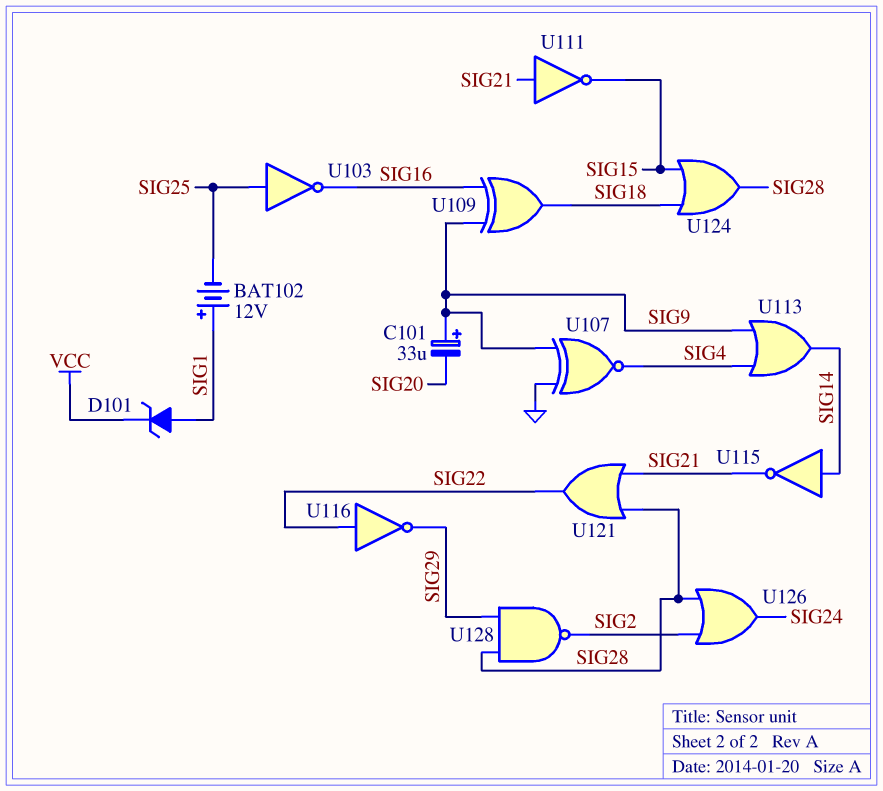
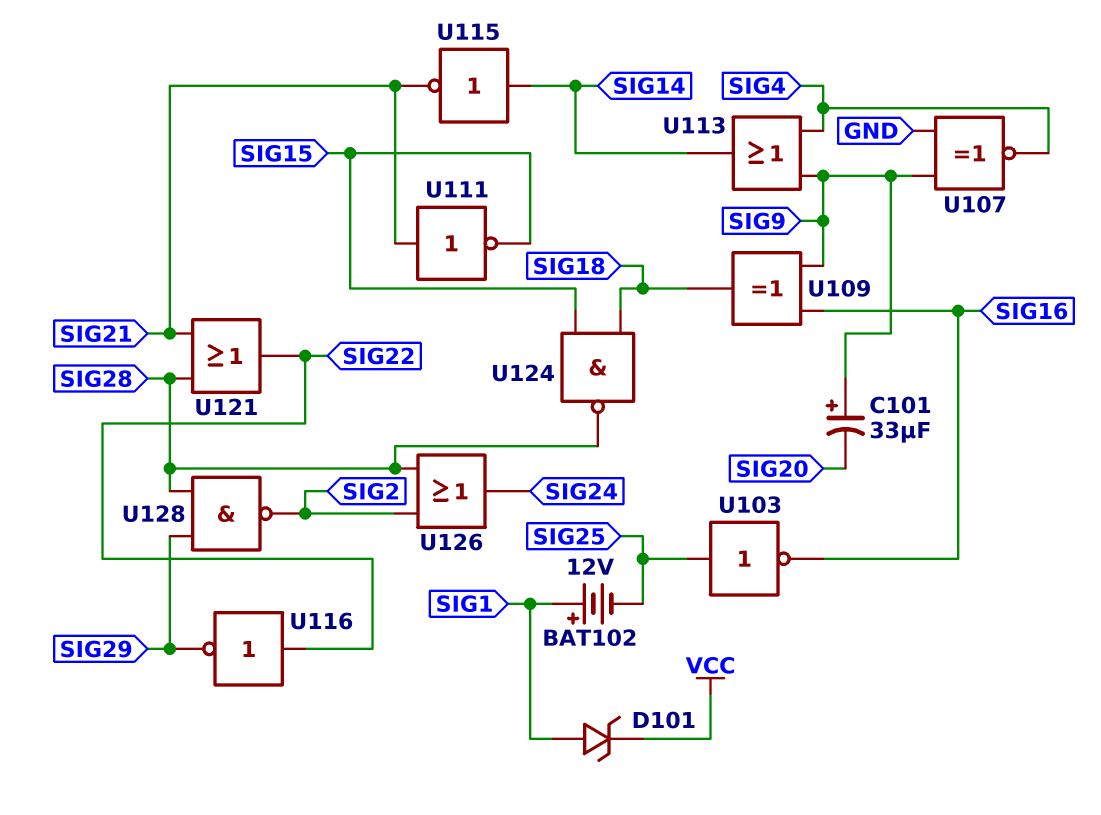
U124: OR (in SIG15, in SIG18, out SIG28) -> NAND (in SIG15, in SIG18, out SIG28)

